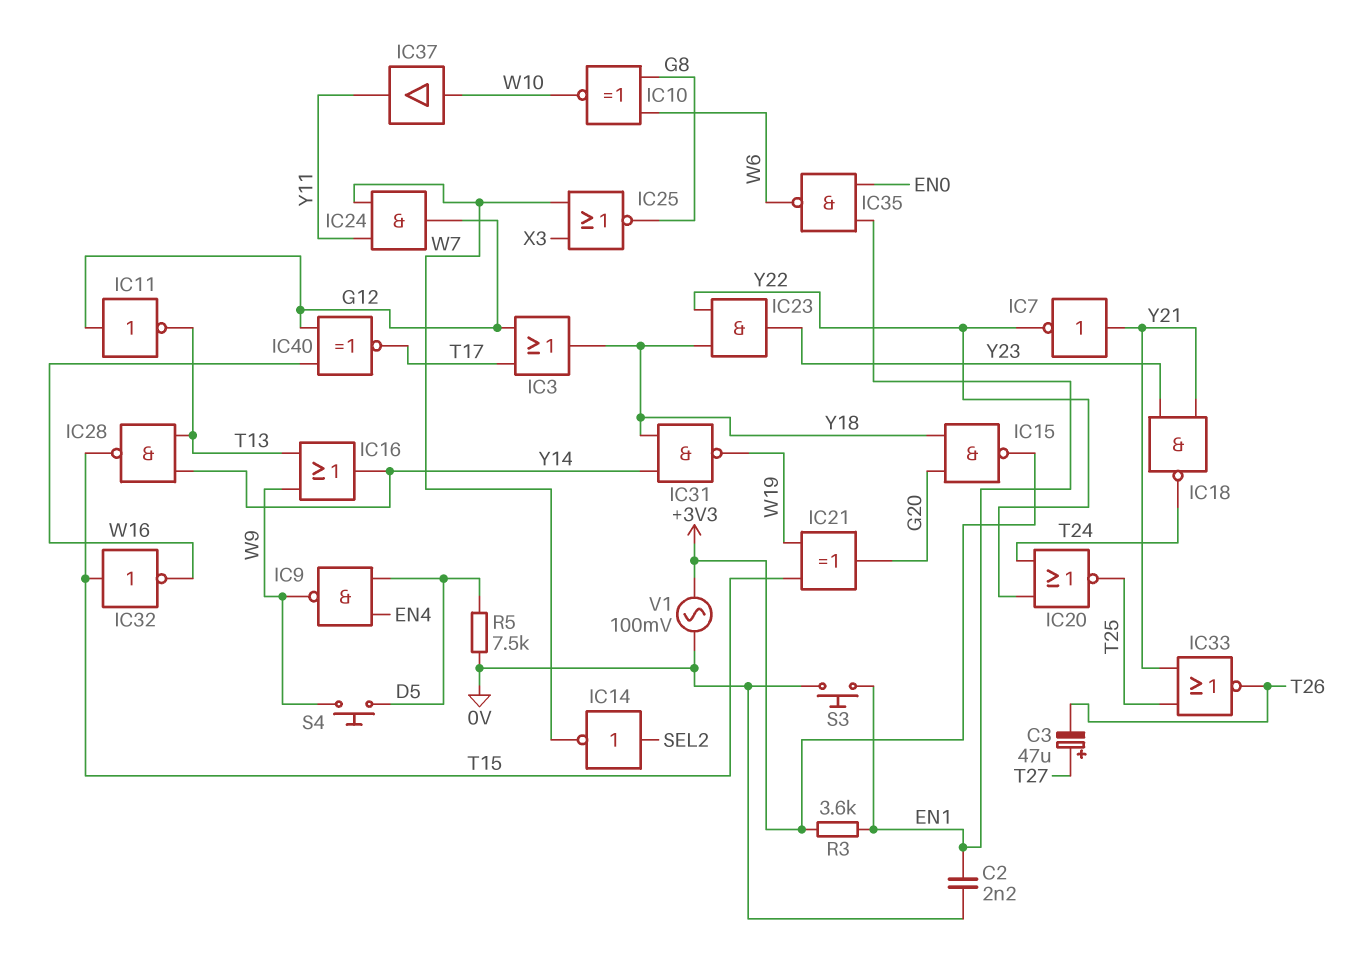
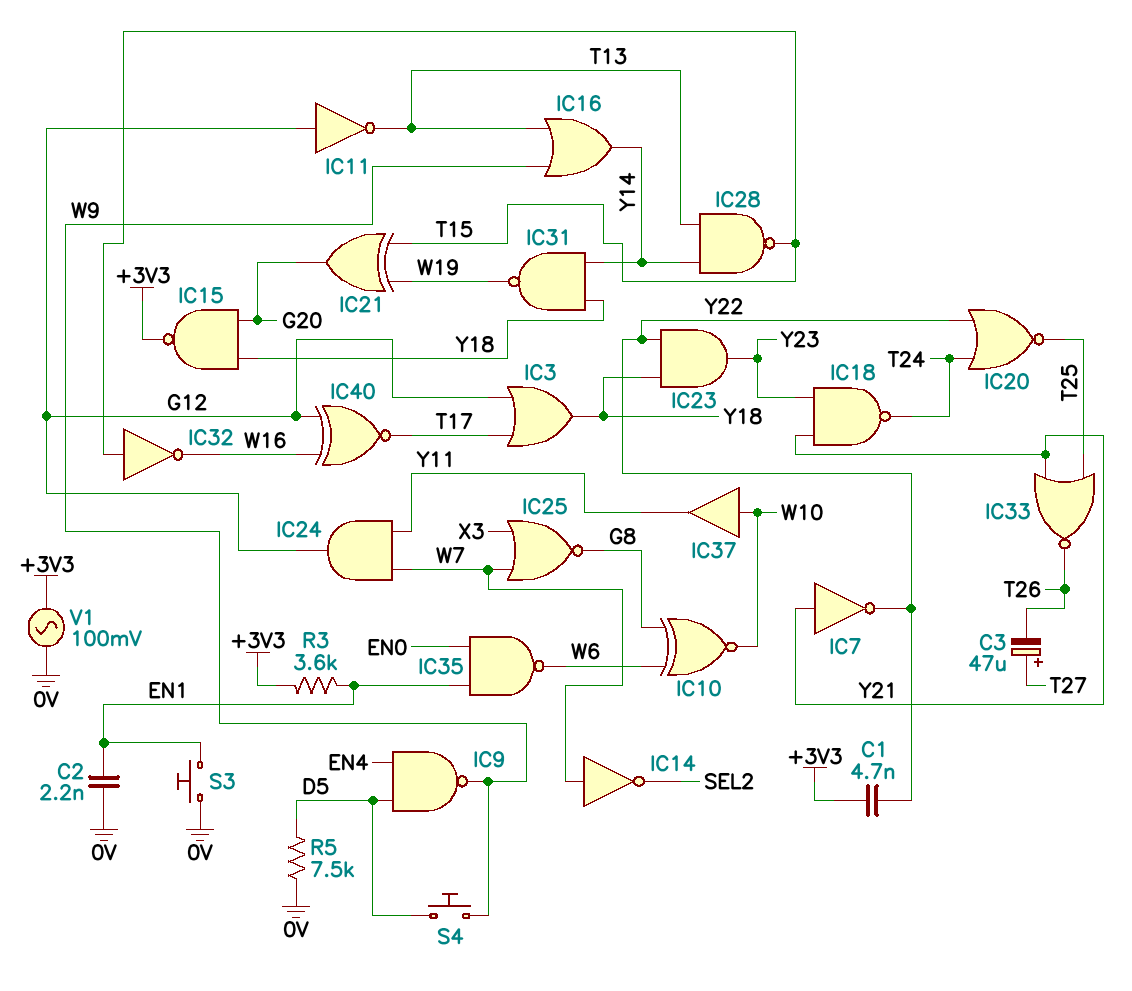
C1: none -> 4.7nF (+3V3, Y22)
IC14: NOT (in SEL2, out W7) -> NOT (in W7, out SEL2)

